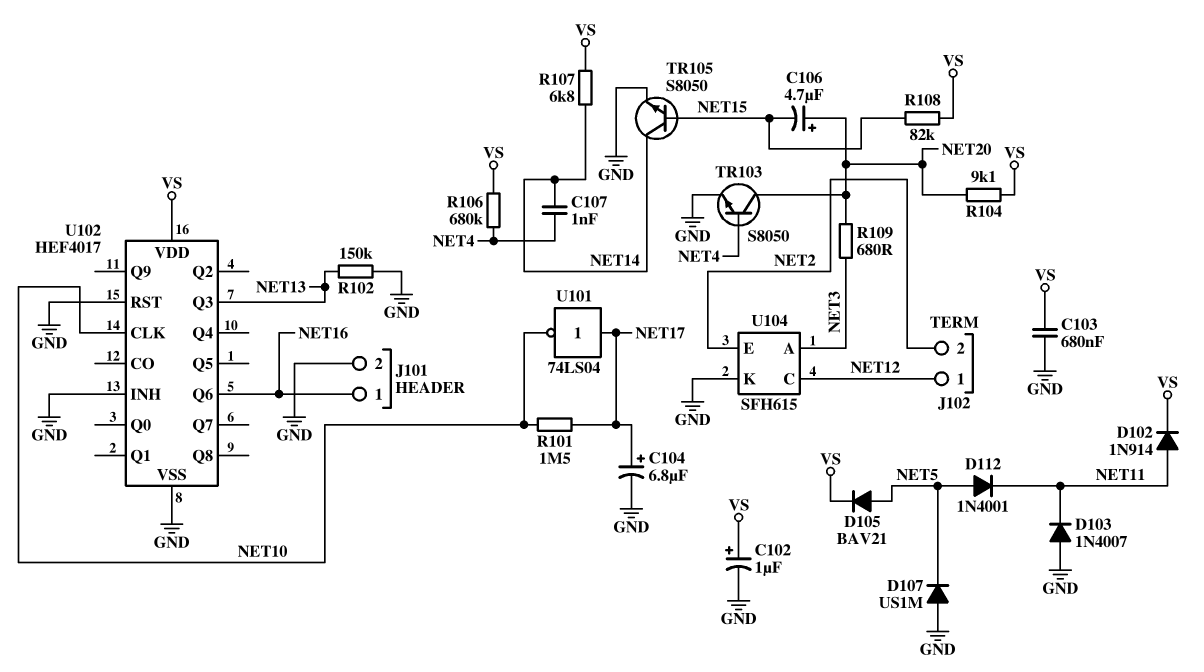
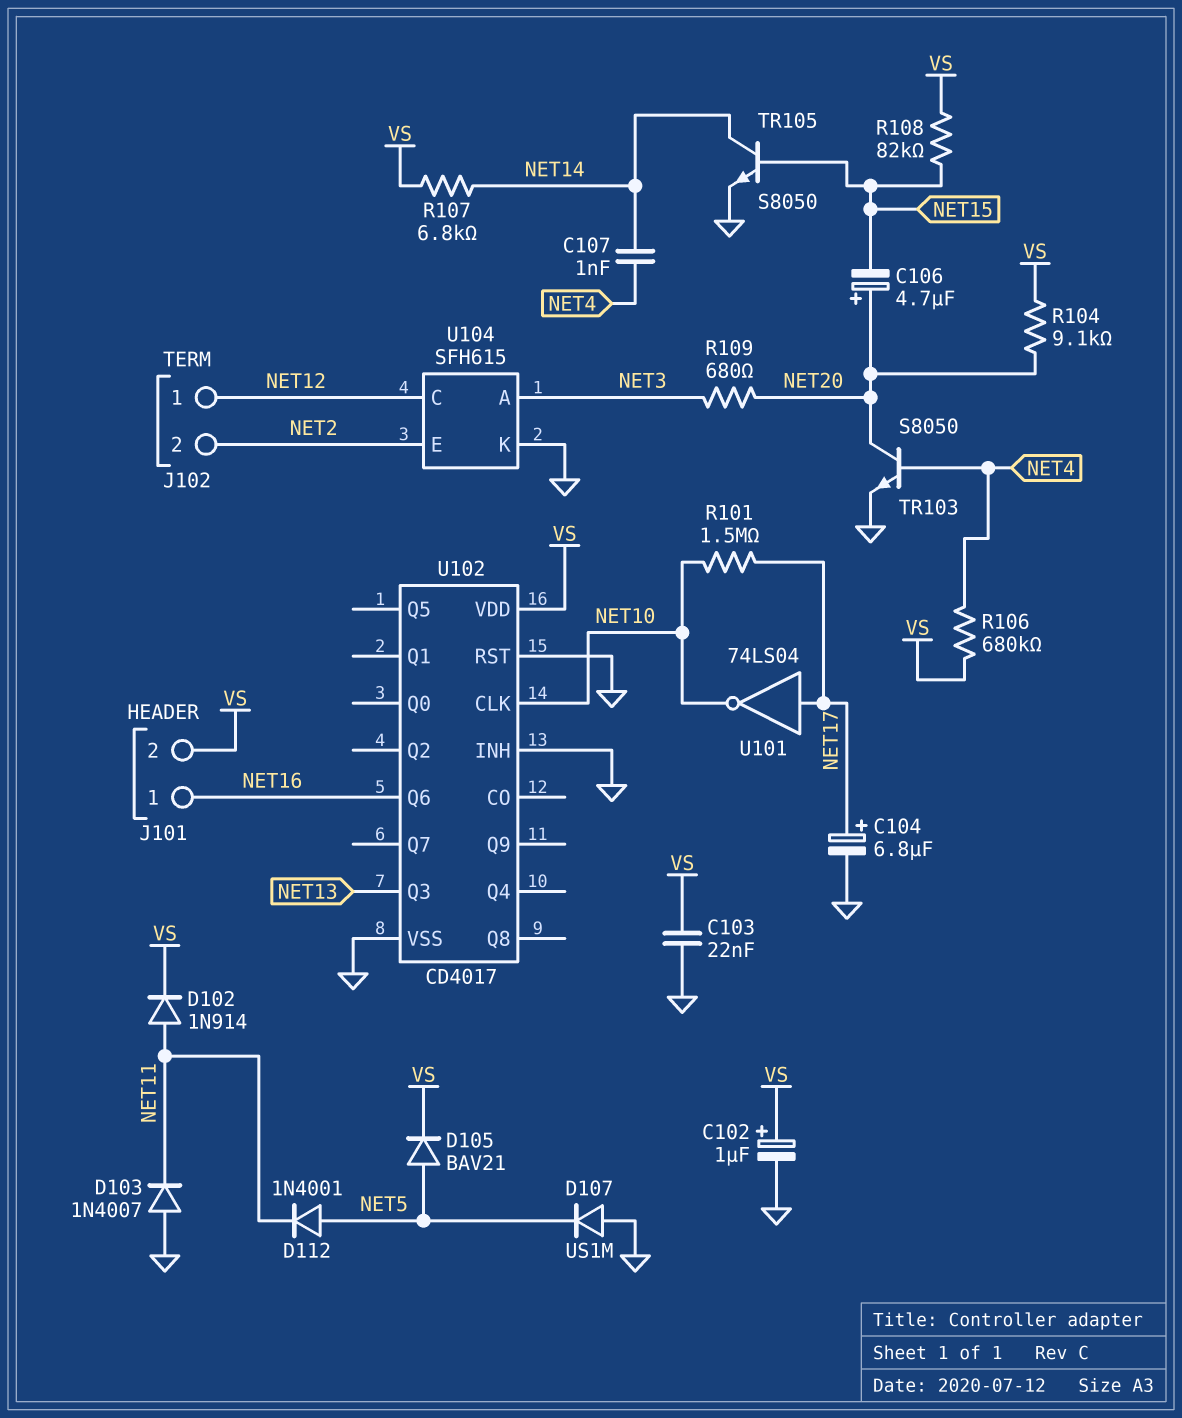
C103: 680nF (GND, VS) -> 22nF (GND, VS)
J101 pin 2: GND -> VS
R102: 150k (GND, NET13) -> none
U102: HEF4017 -> CD4017

